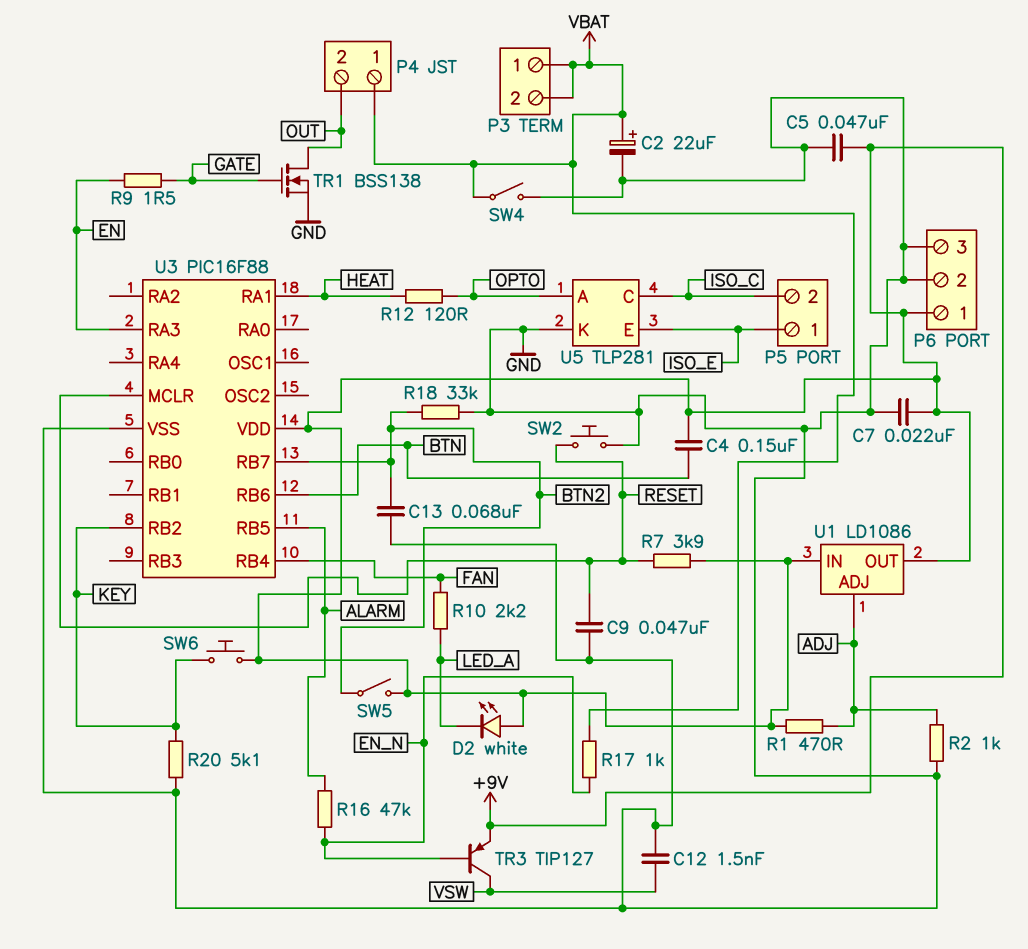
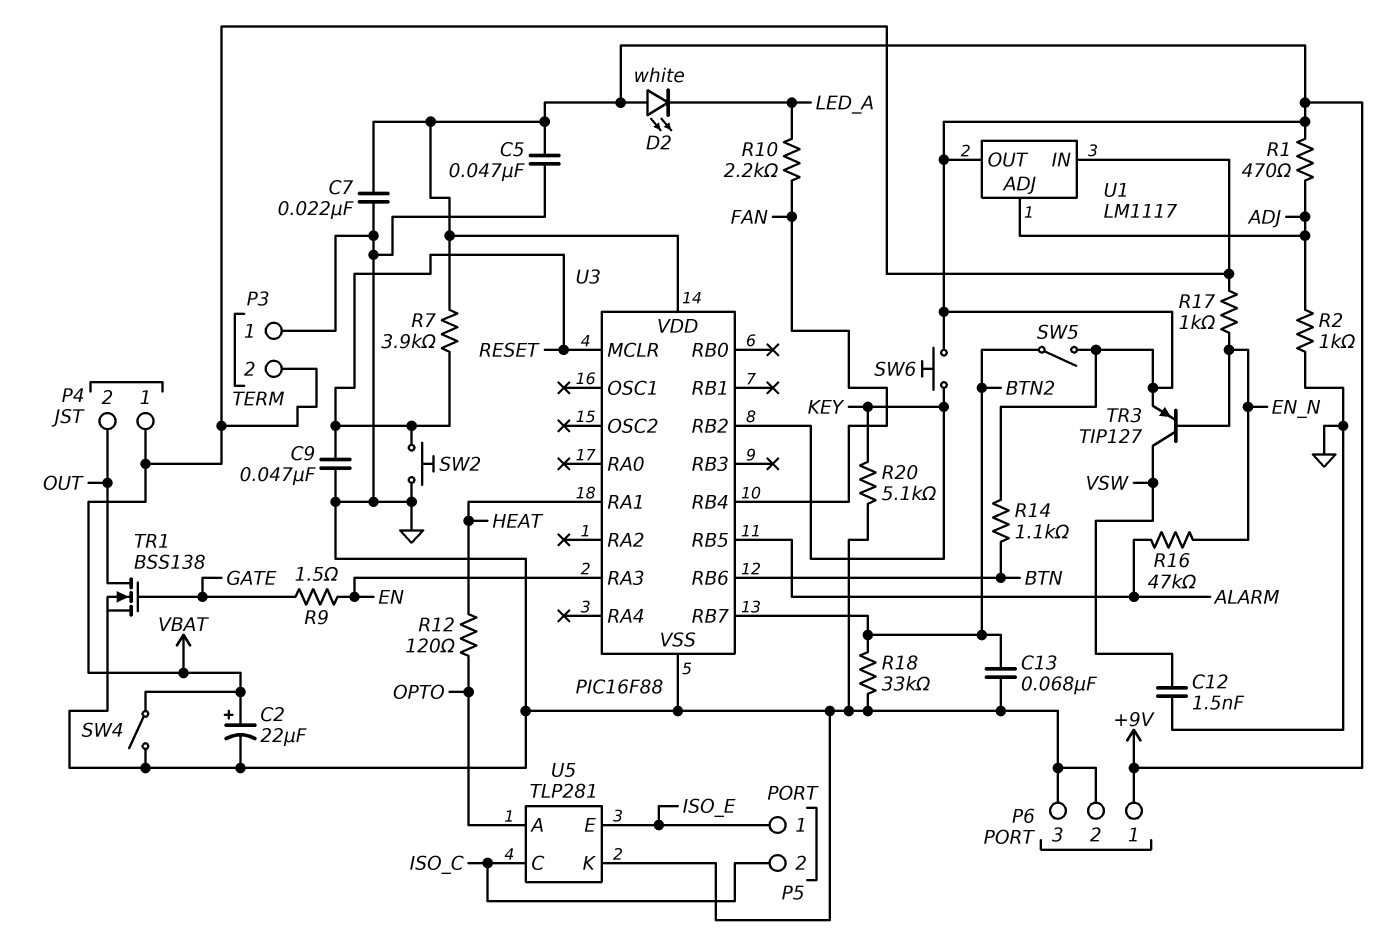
C4: 150nF (+9V, BTN) -> none
P3 pin 1: VBAT -> GND
R14: none -> 1.1k (+9V, BTN)
U1: LD1086 -> LM1117
U1 pin IN: +9V -> VBAT

